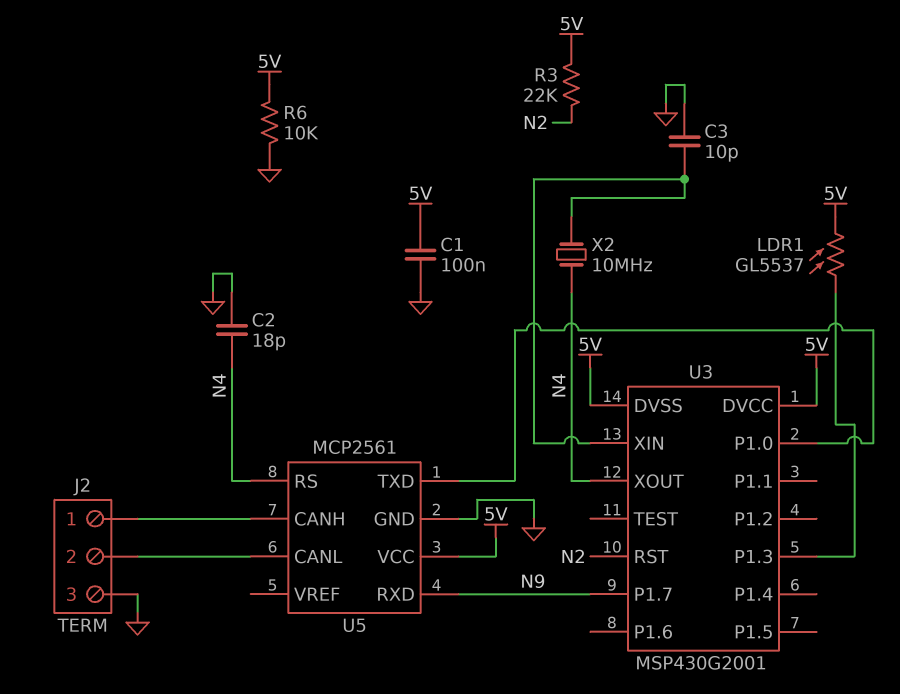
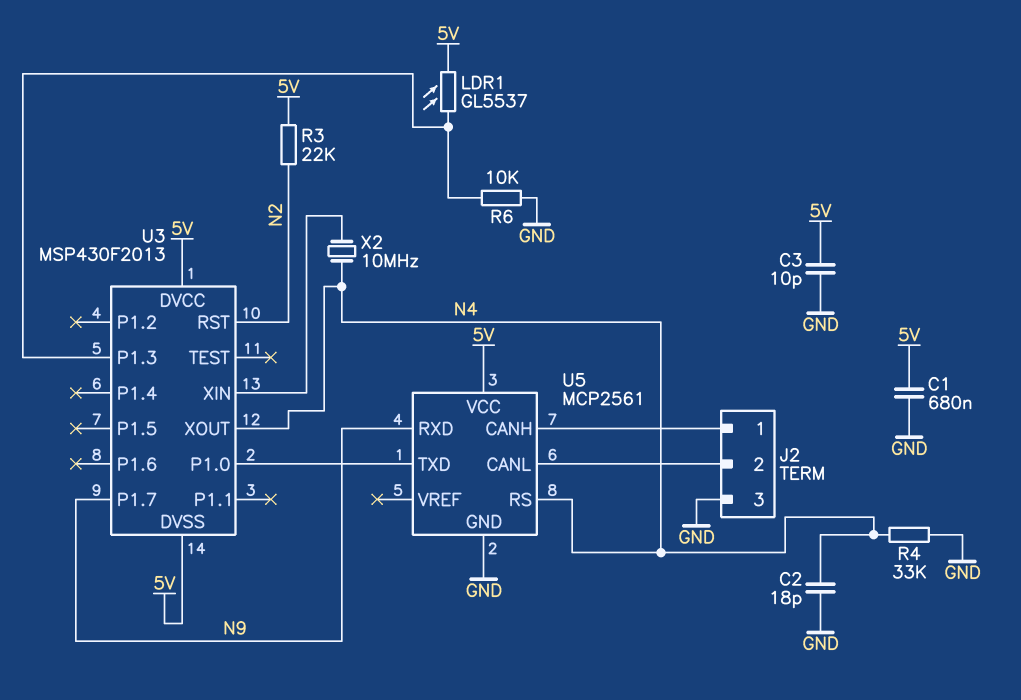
C1: 100nF (5V, GND) -> 680nF (5V, GND)
C3: 10pF (GND, U3/XIN) -> 10pF (5V, GND)
R4: none -> 33k (GND, N4)
R6: 10k (5V, GND) -> 10k (GND, U3/P1.3)
U3: MSP430G2001 -> MSP430F2013

